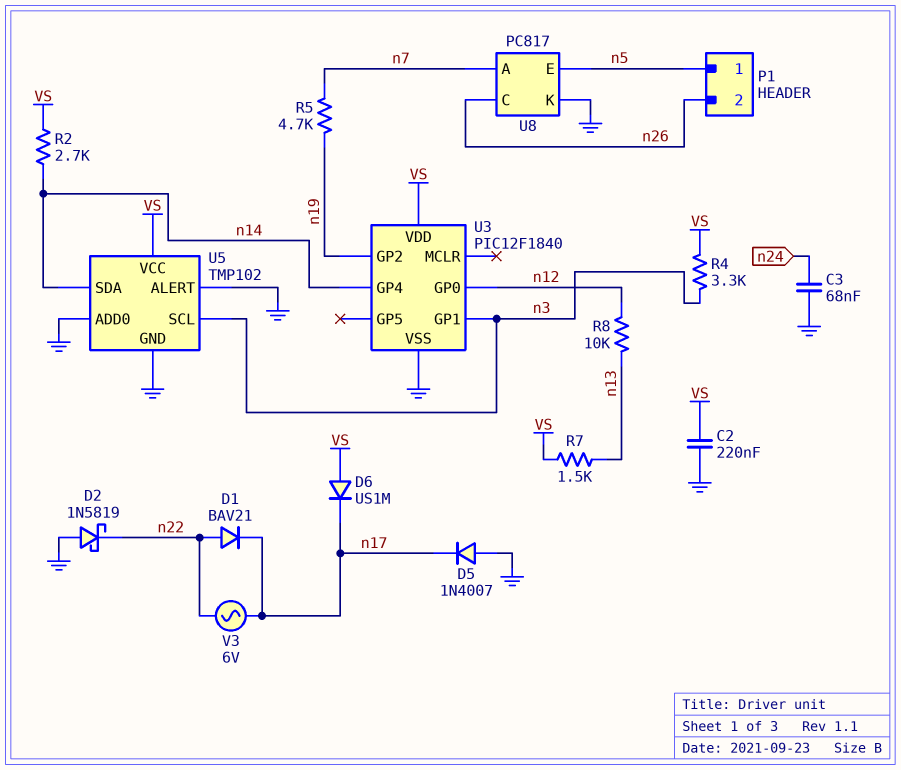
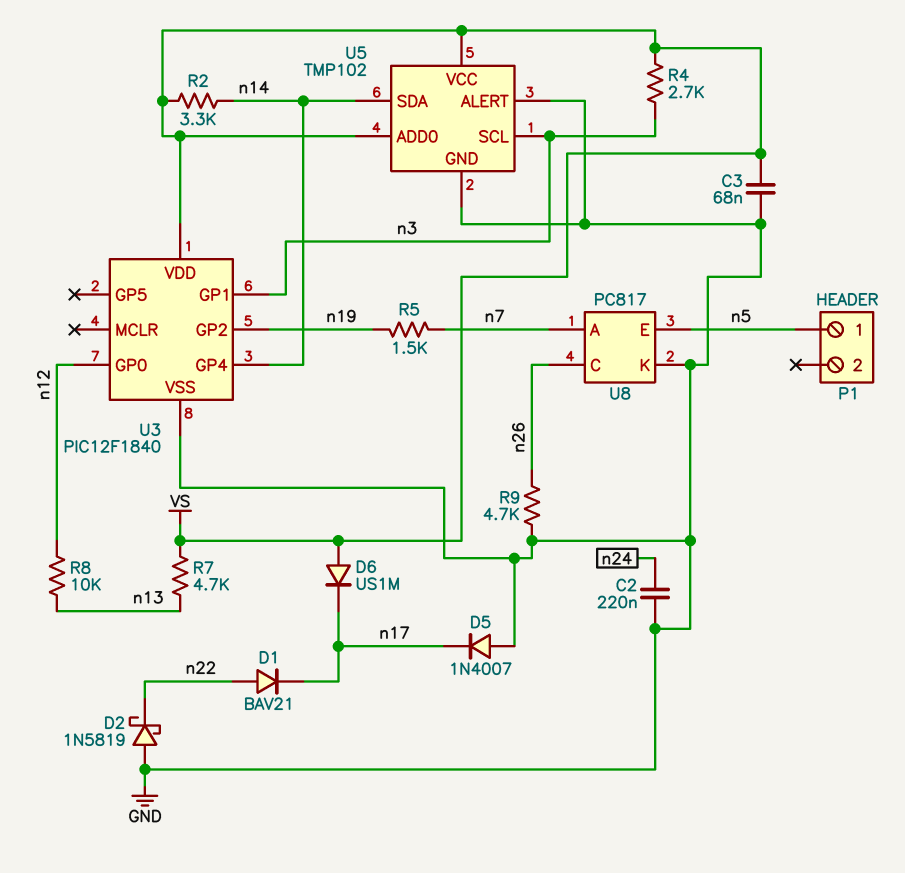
C2: 220nF (GND, VS) -> 220nF (GND, n24)
C3: 68nF (GND, n24) -> 68nF (GND, VS)
P1 pin 2: n26 -> none
R2: 2.7k (VS, n14) -> 3.3k (VS, n14)
R4: 3.3k (VS, n3) -> 2.7k (VS, n3)
R5: 4.7k (n7, n19) -> 1.5k (n7, n19)
R7: 1.5k (VS, n13) -> 4.7k (VS, n13)
R9: none -> 4.7k (GND, n26)
U5 pin ADD0: GND -> VS
V3: AC 6V (n17, n22) -> none

